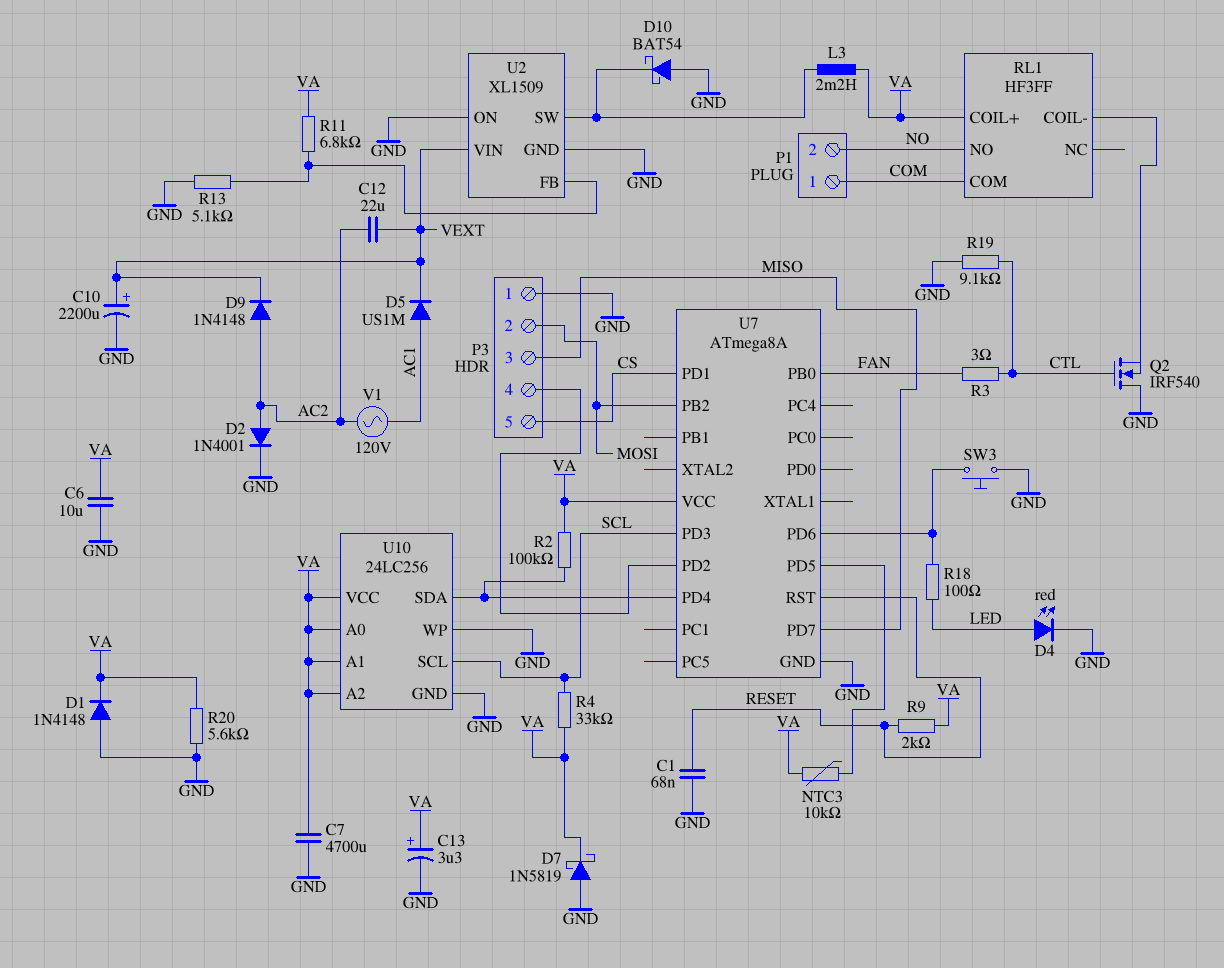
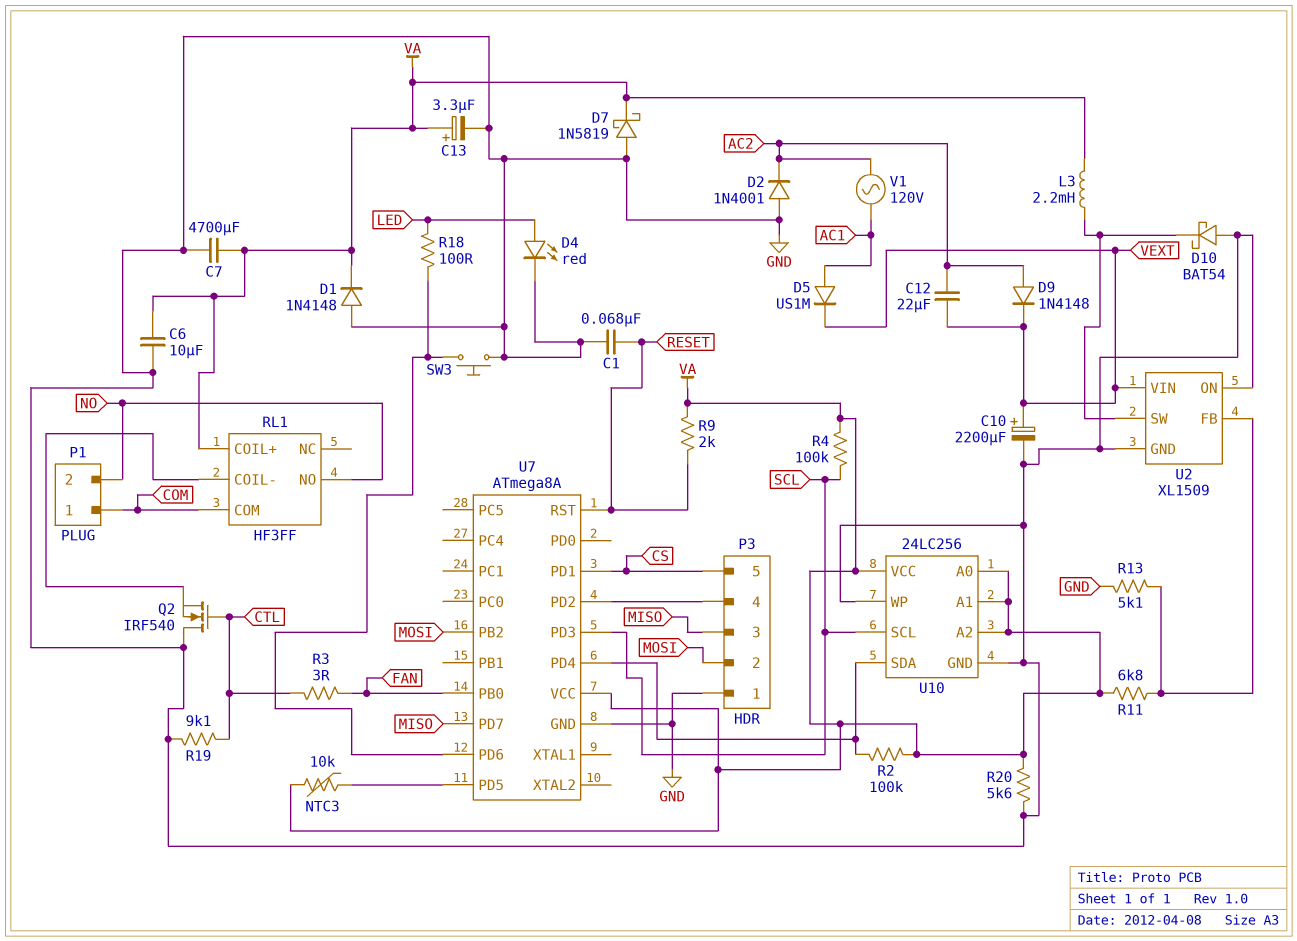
D2: diode 1N4001 (A AC2, K GND) -> diode 1N4001 (A GND, K AC2)
R4: 33k (SCL, VA) -> 100k (SCL, VA)

